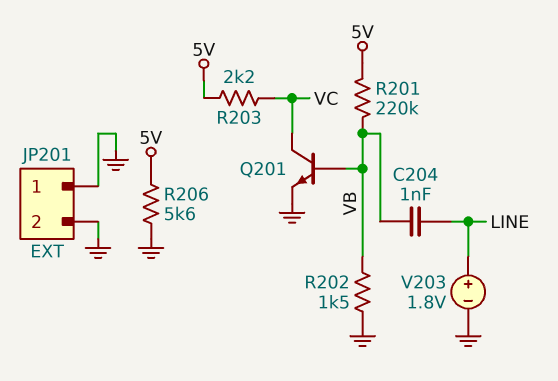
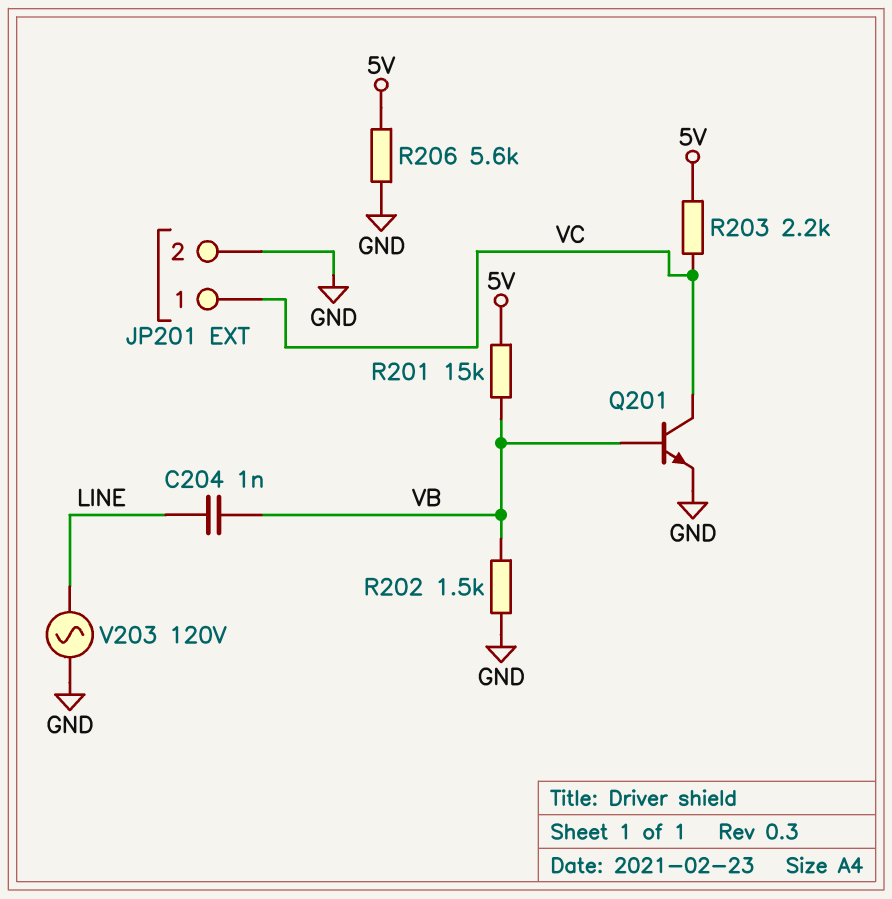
JP201 pin 1: GND -> VC
R201: 220k (5V, VB) -> 15k (5V, VB)
V203: 1.8V (plus LINE, minus GND) -> AC 120V (GND, LINE)

